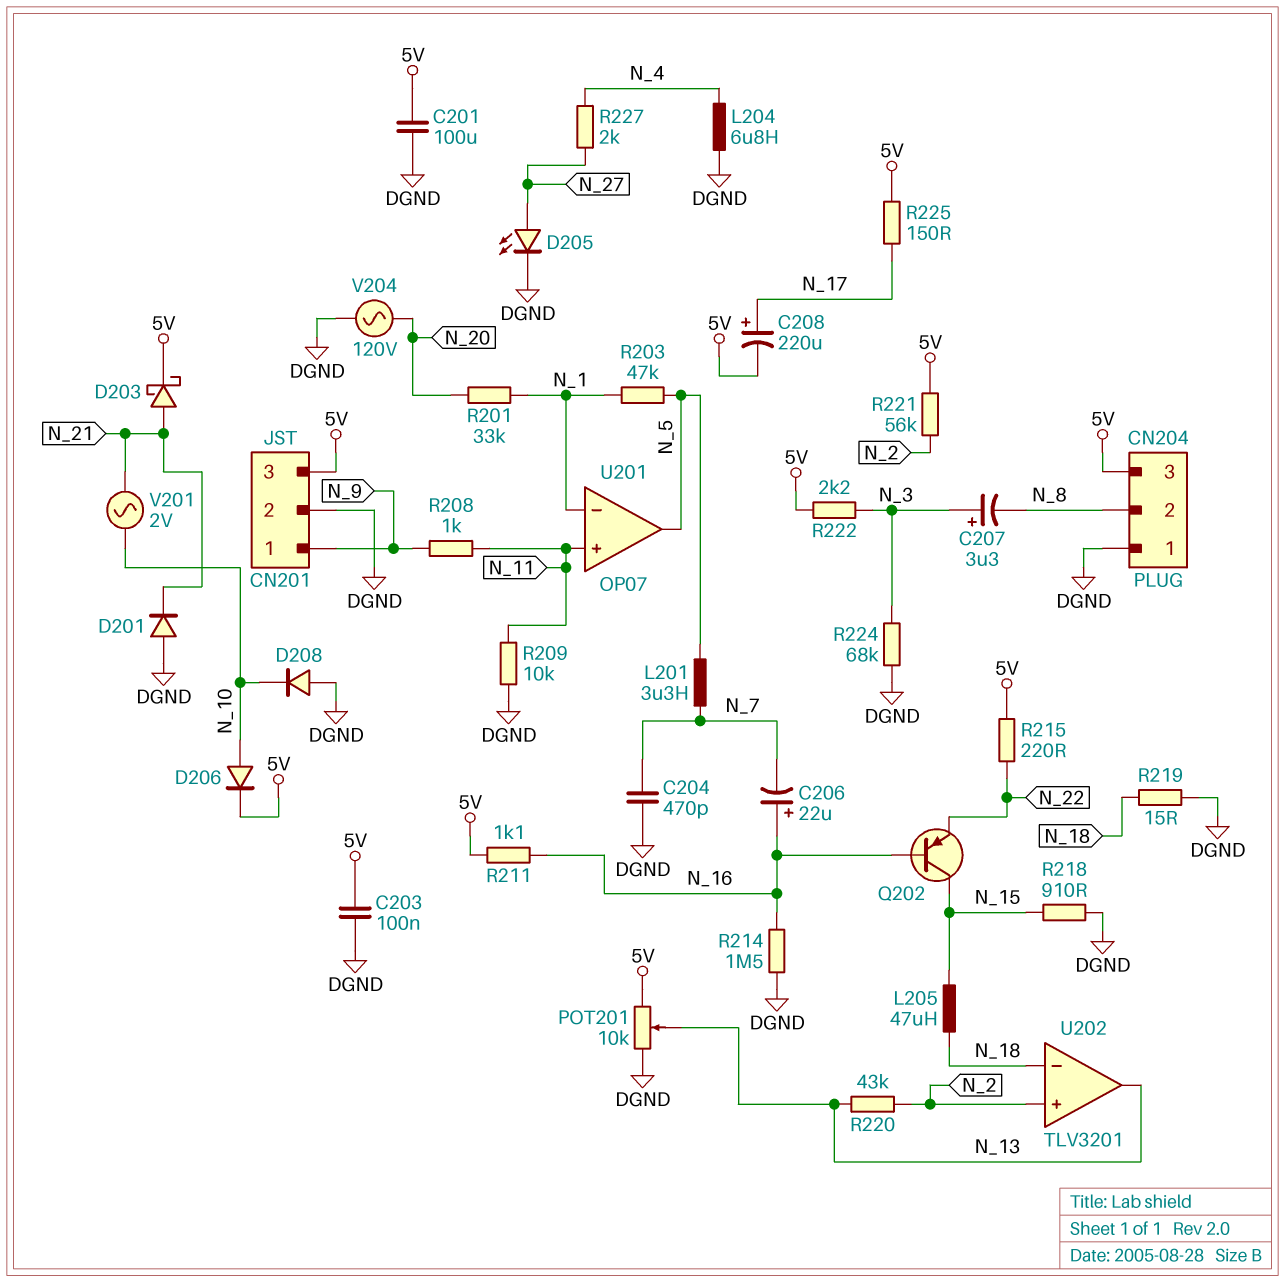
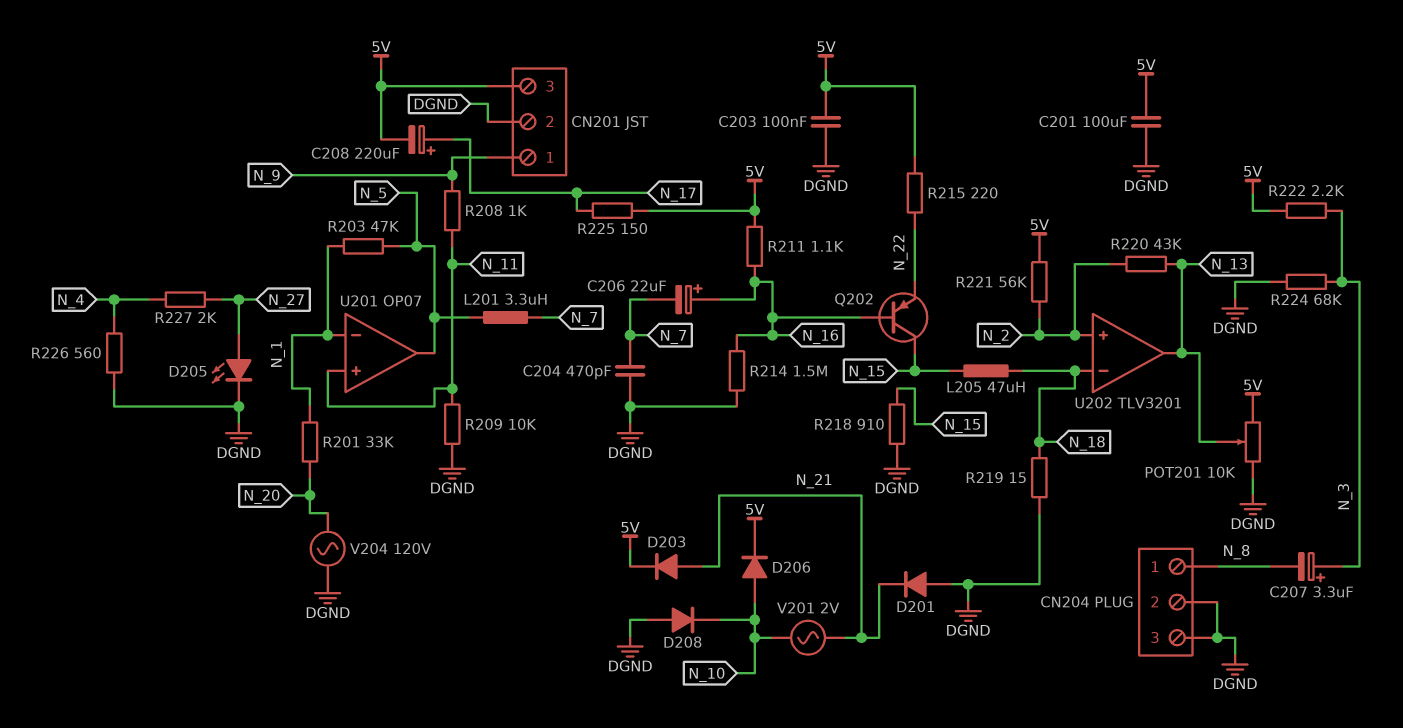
CN204 pin 1: DGND -> N_8
CN204 pin 2: N_8 -> DGND
CN204 pin 3: 5V -> DGND
D203: schottky (A N_21, K 5V) -> diode (A N_21, K 5V)
L204: 6.8uH (DGND, N_4) -> none
R226: none -> 560 (DGND, N_4)

